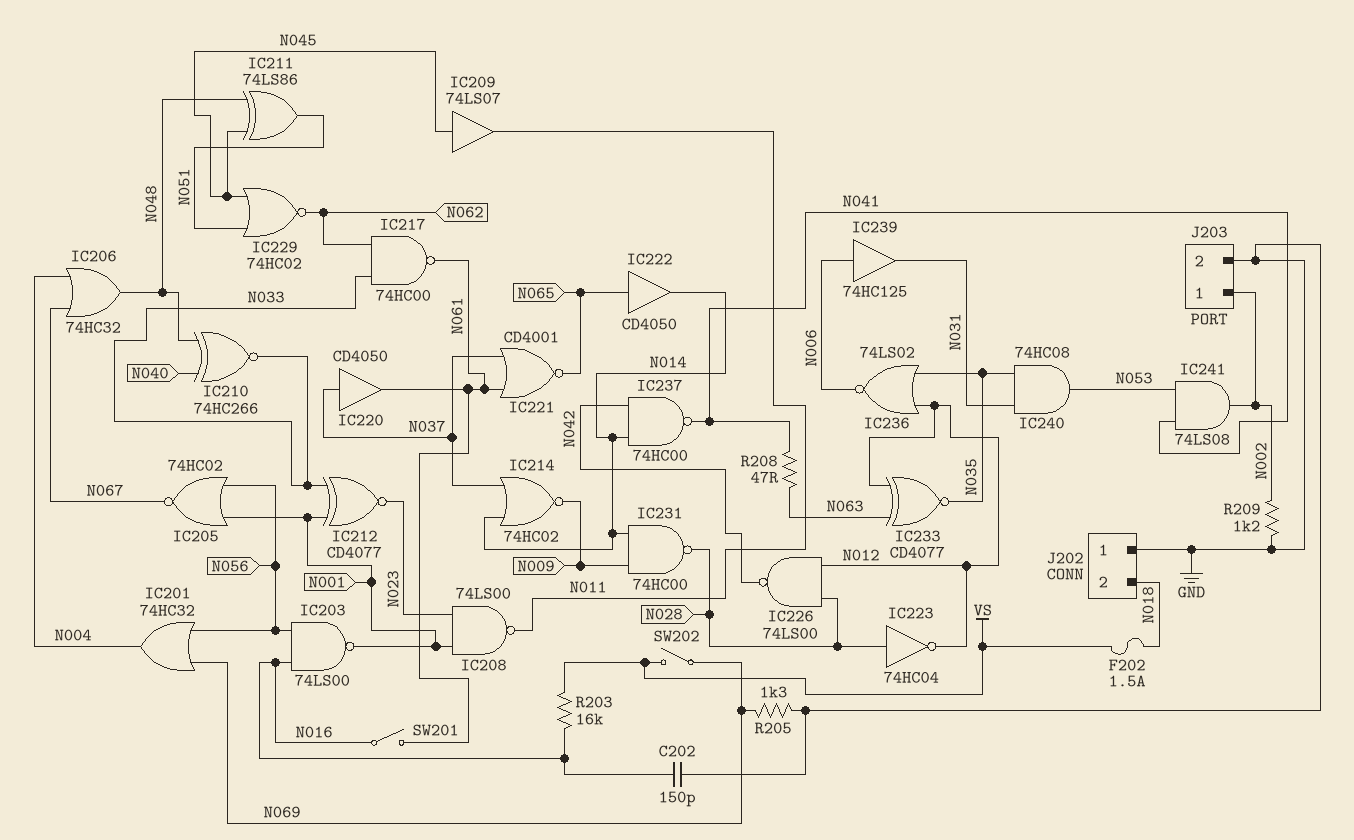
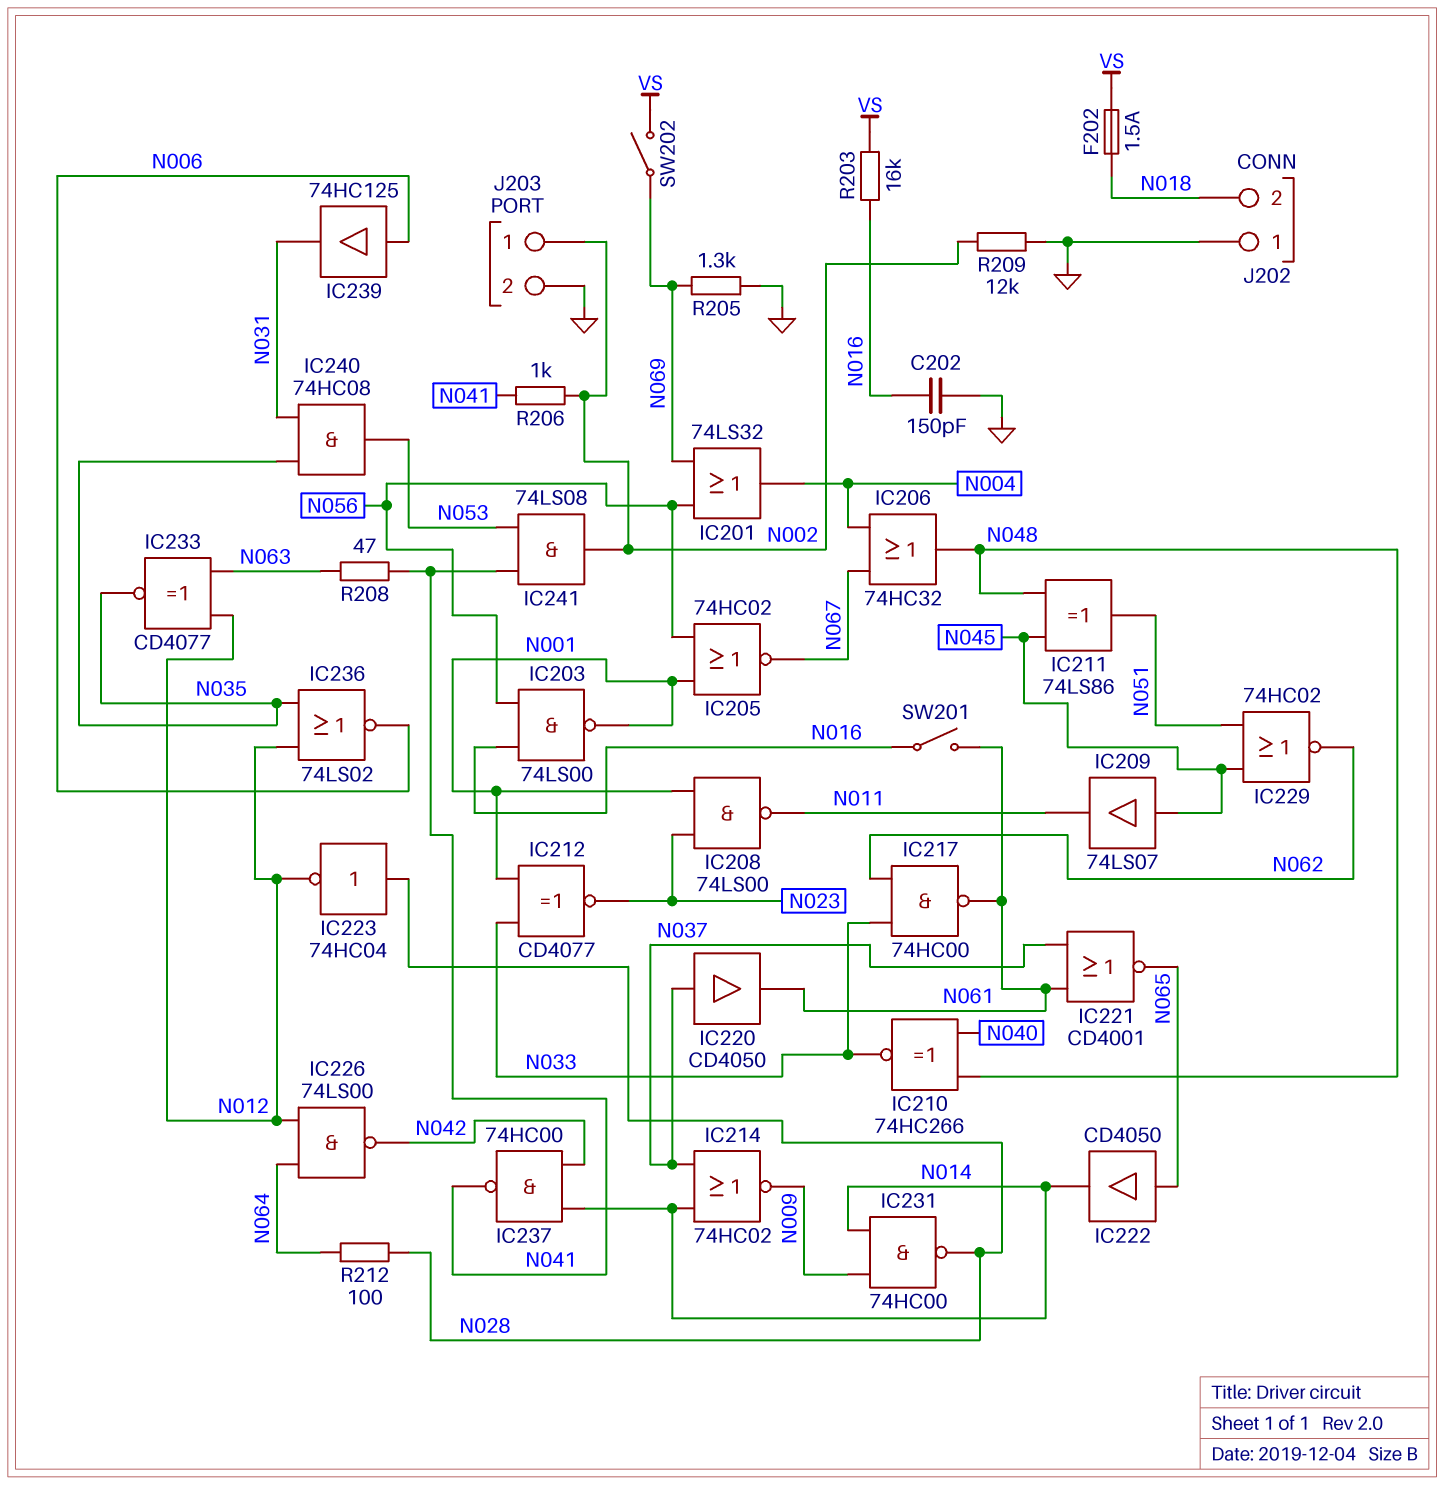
IC201: OR 74HC32 (in N056, in N069, out N004) -> OR 74LS32 (in N056, in N069, out N004)
IC226: NAND 74LS00 (in N012, in N028, out N042) -> NAND 74LS00 (in N012, in N064, out N042)
R206: none -> 1k (N002, N041)
R209: 1.2k (GND, N002) -> 12k (GND, N002)
R212: none -> 100 (N028, N064)

